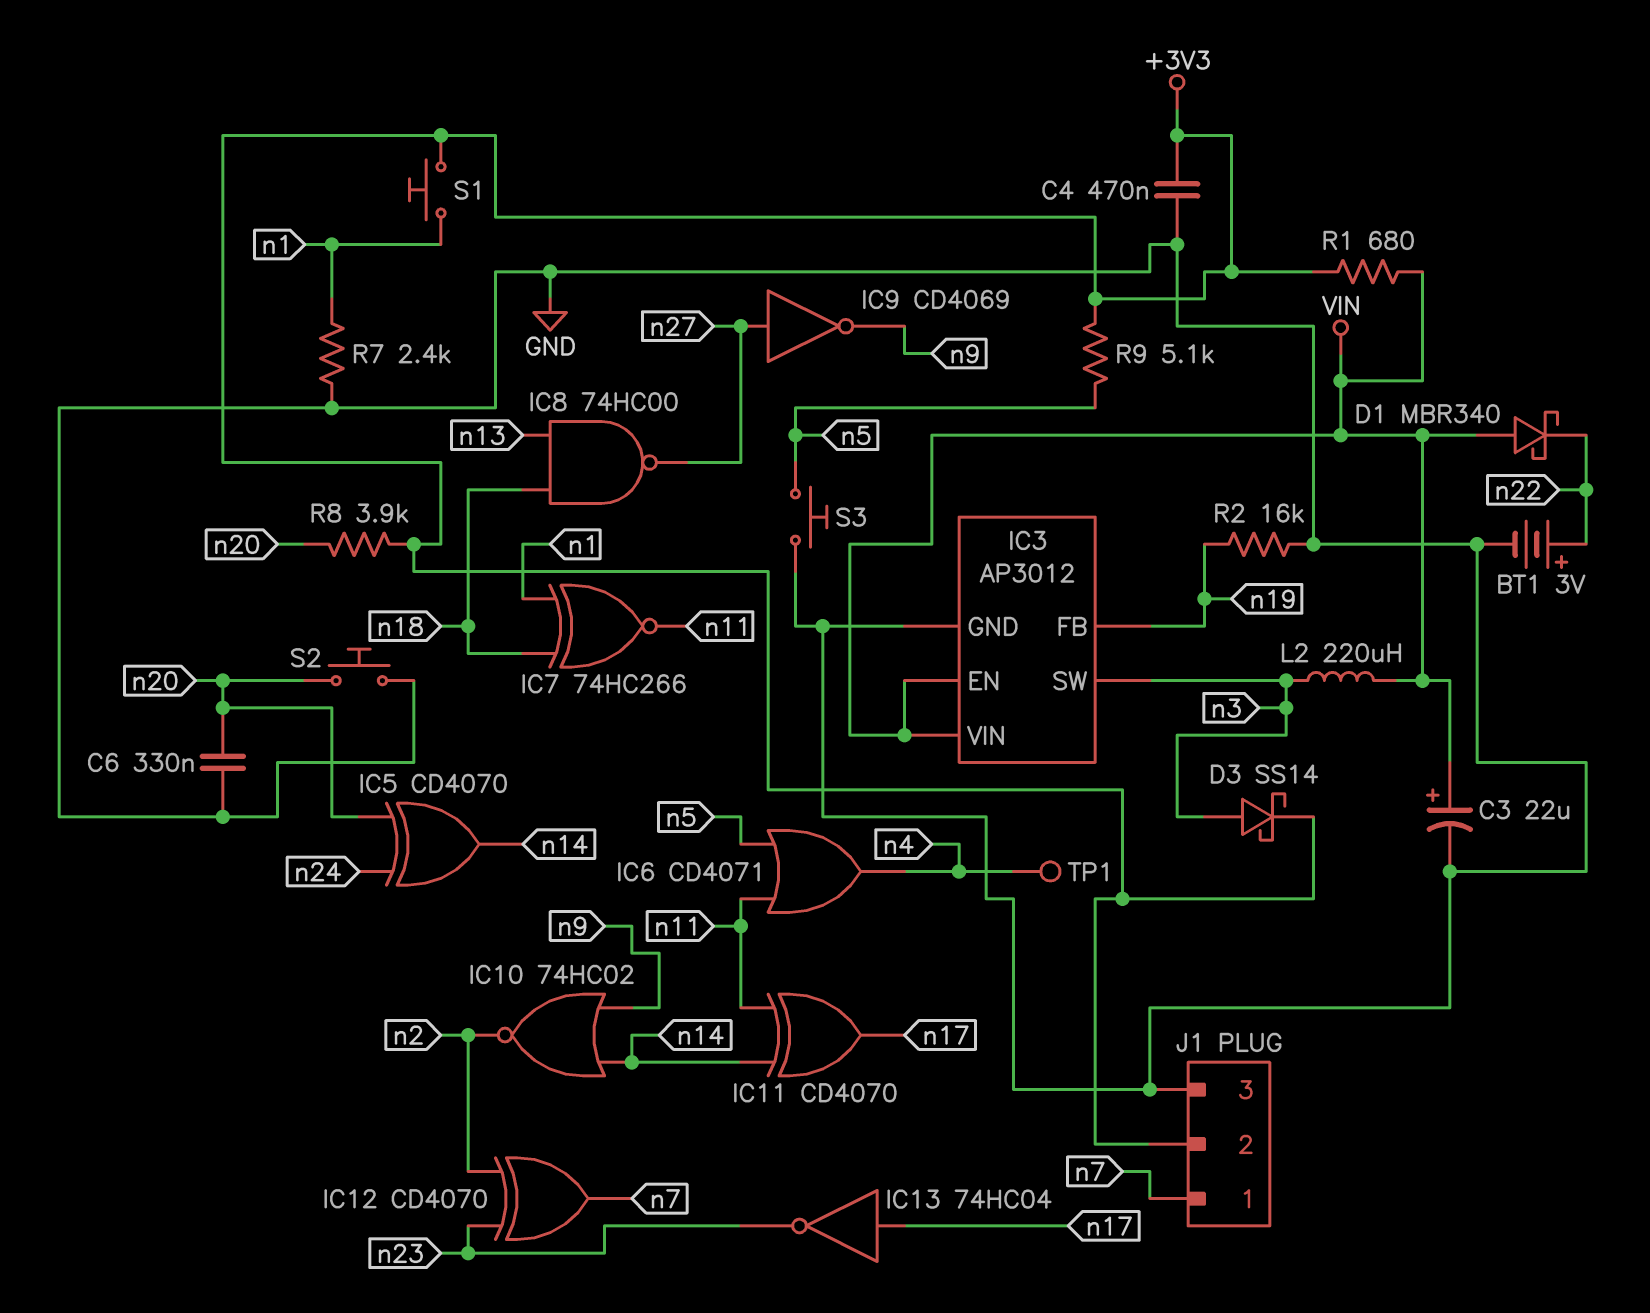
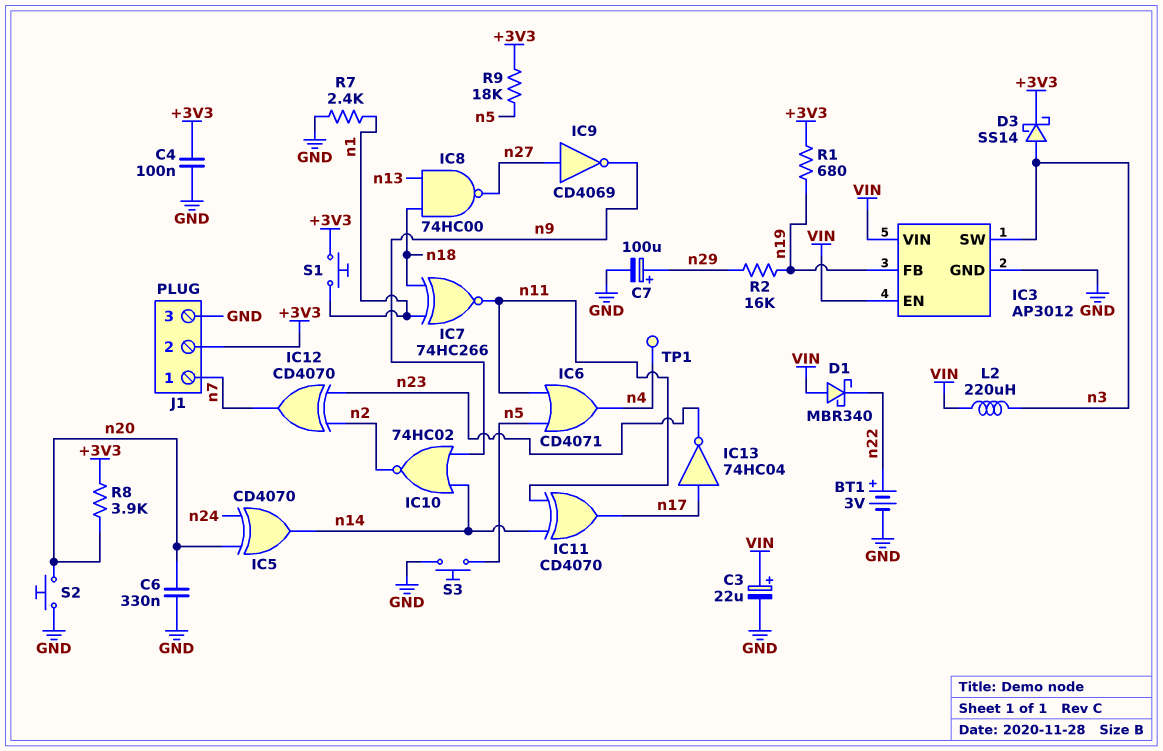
C4: 470nF (+3V3, GND) -> 100nF (+3V3, GND)
C7: none -> 100uF (plus n29, minus GND)
R1: 680 (+3V3, VIN) -> 680 (+3V3, n19)
R2: 16k (GND, n19) -> 16k (n19, n29)
R9: 5.1k (+3V3, n5) -> 18k (+3V3, n5)

